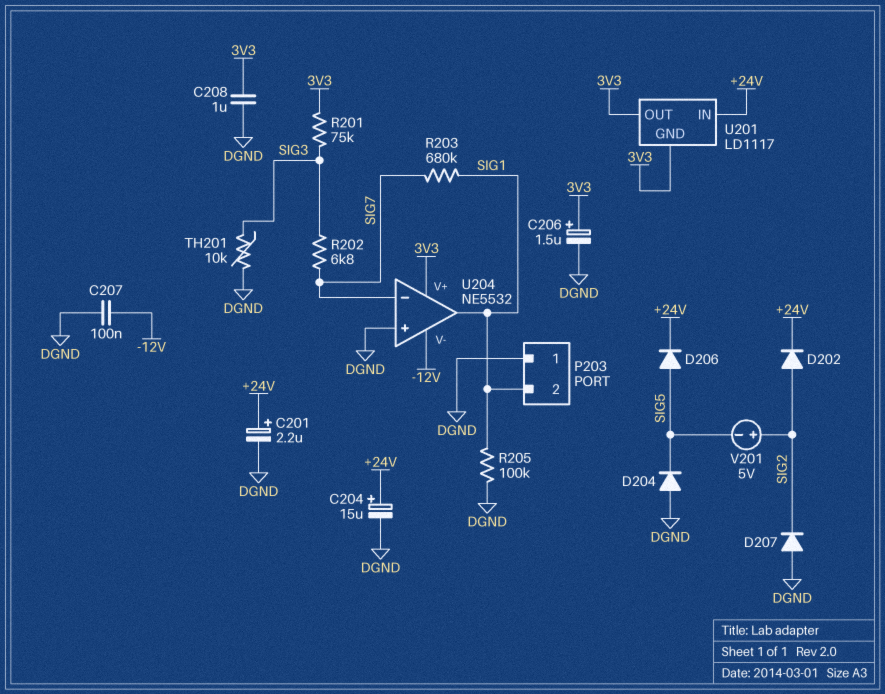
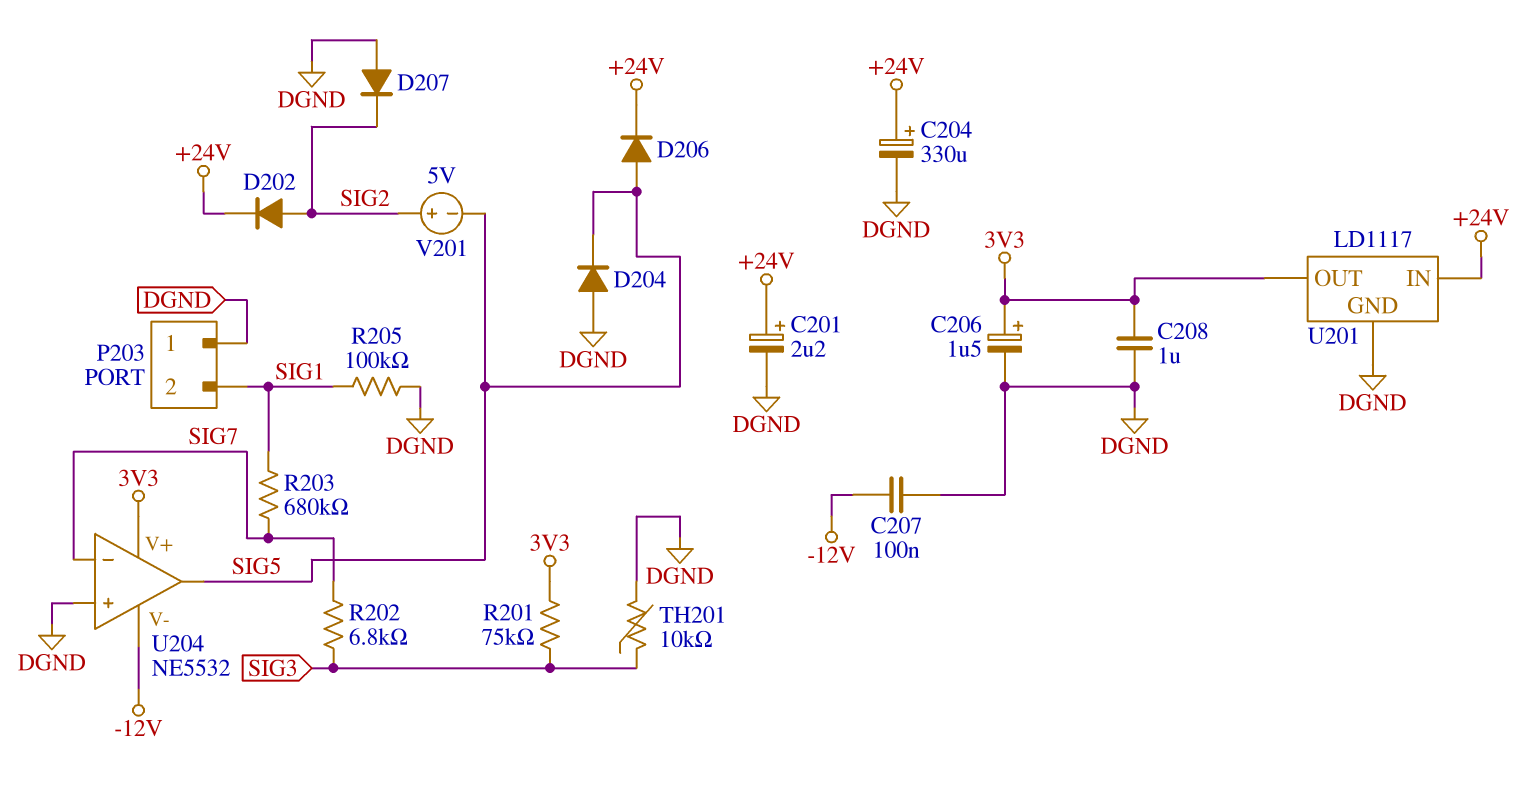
C204: 15uF (plus +24V, minus DGND) -> 330uF (plus +24V, minus DGND)
U201 pin GND: 3V3 -> DGND
U204 pin out: SIG1 -> SIG5

